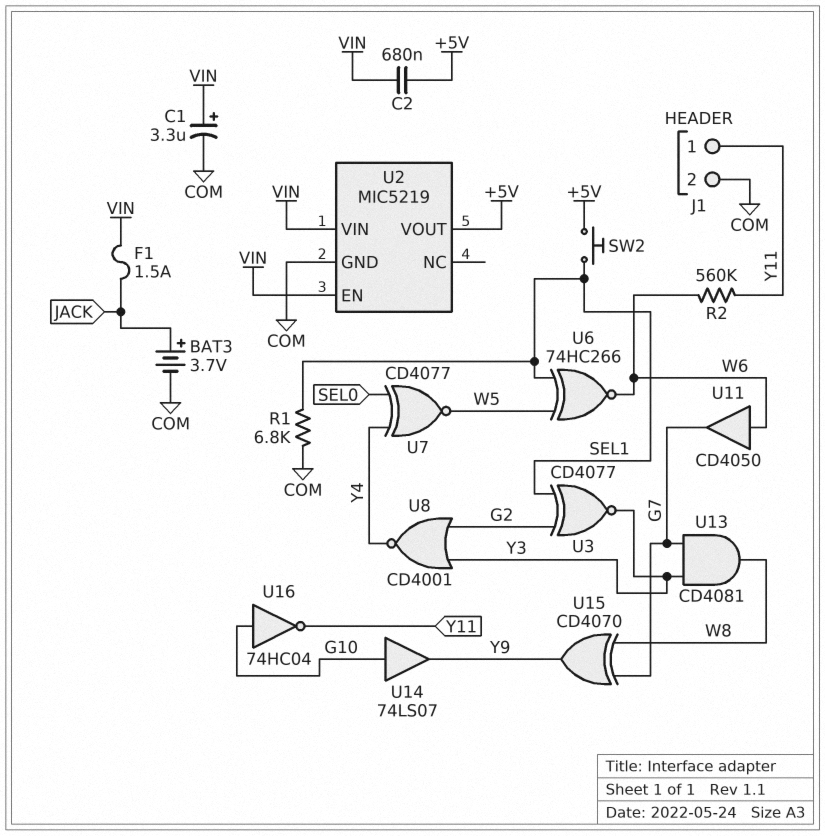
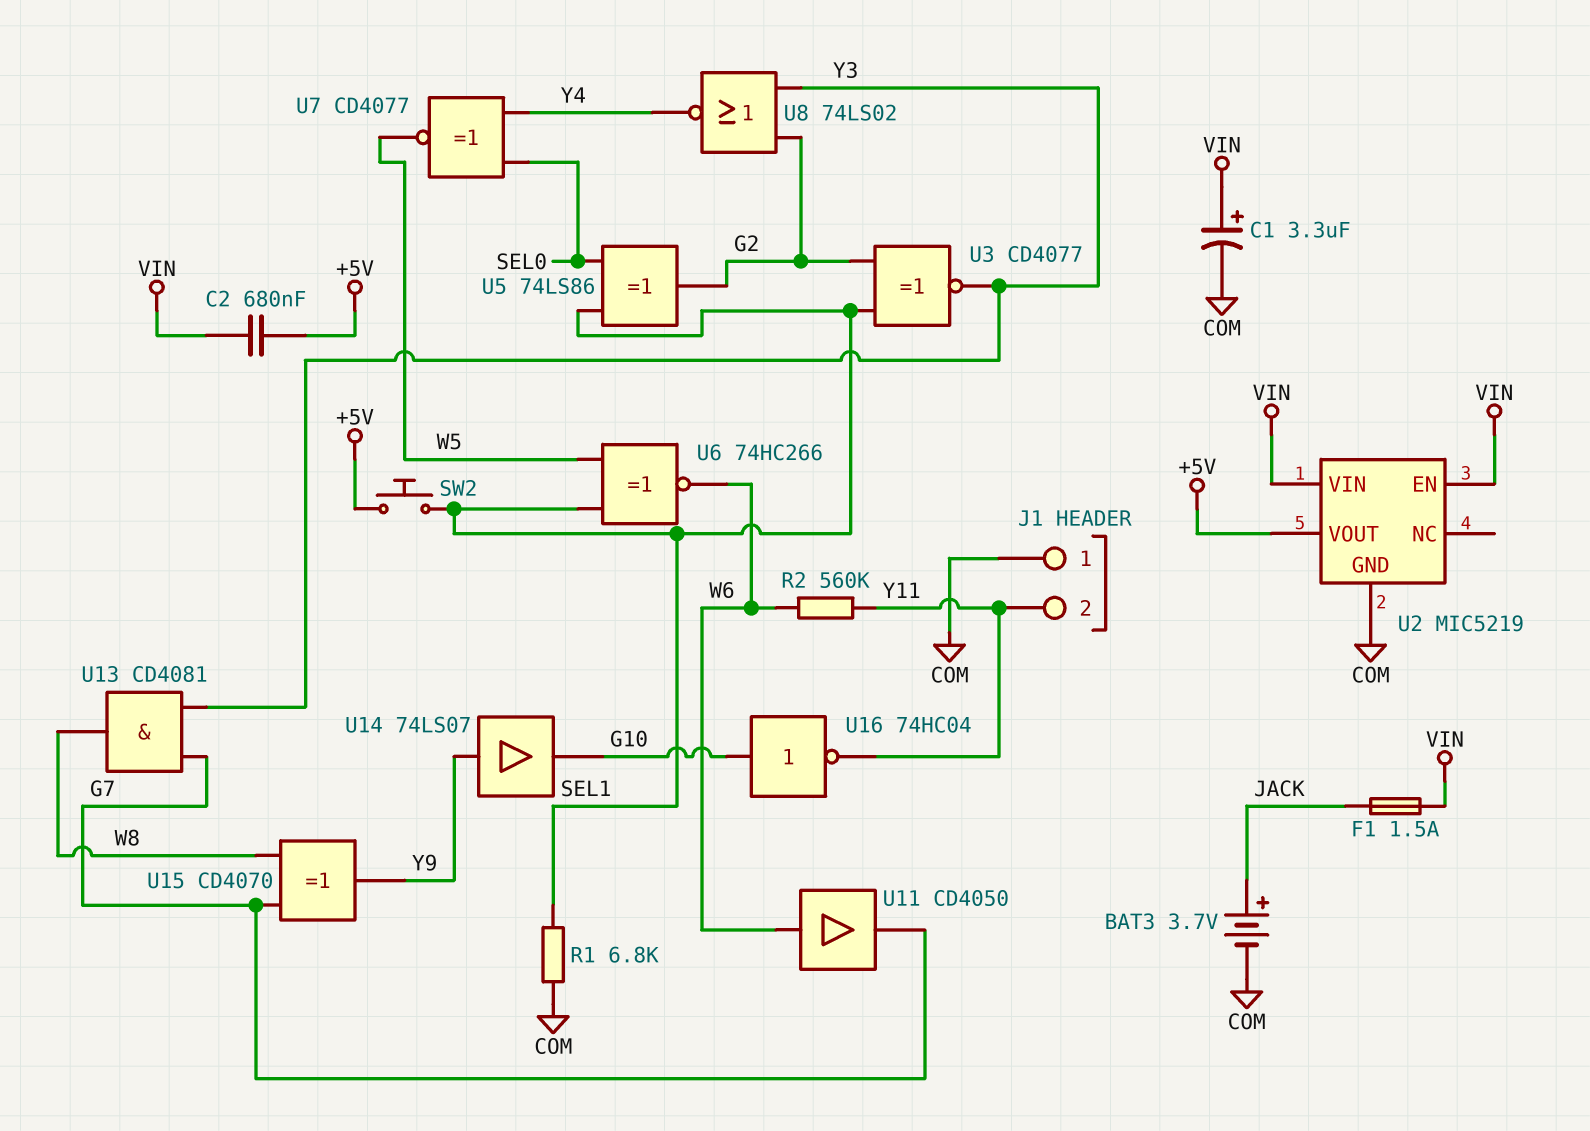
J1 pin 1: Y11 -> COM
J1 pin 2: COM -> Y11
U5: none -> XOR 74LS86 (in SEL0, in SEL1, out G2)
U8: NOR CD4001 (in G2, in Y3, out Y4) -> NOR 74LS02 (in G2, in Y3, out Y4)
U14: buffer 74LS07 (in G10, out Y9) -> buffer 74LS07 (in Y9, out G10)

